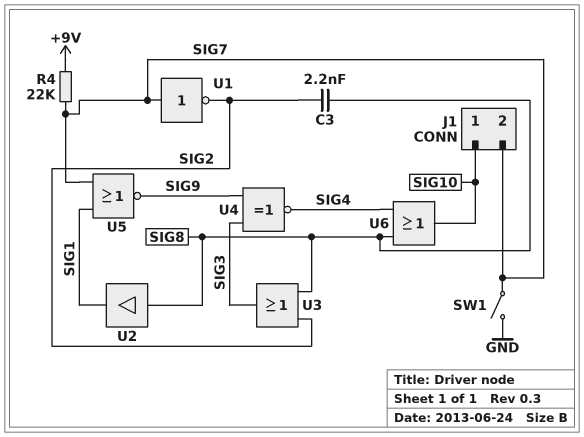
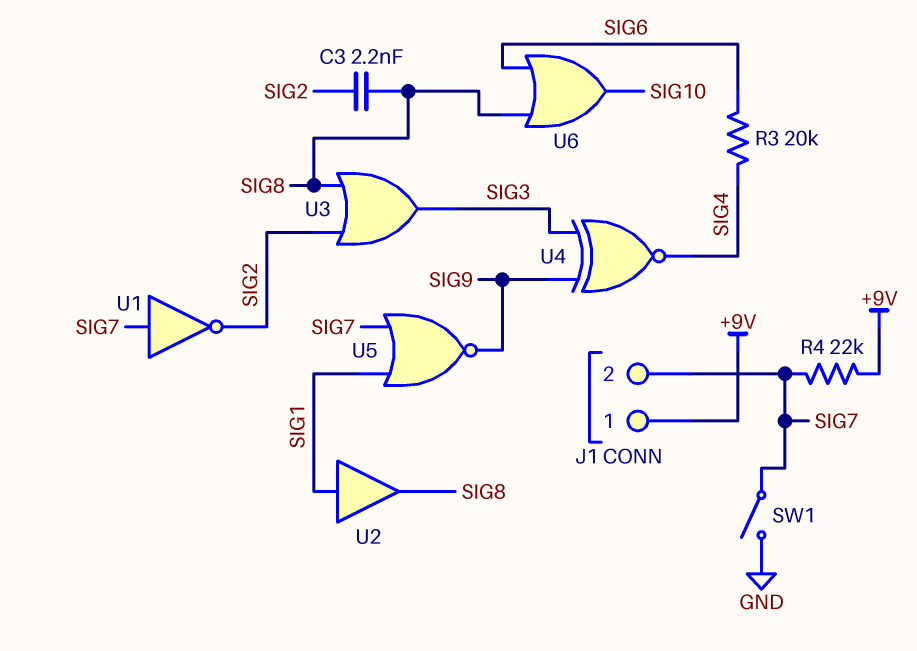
J1 pin 1: SIG10 -> +9V
R3: none -> 20k (SIG4, SIG6)
U2: buffer (in SIG8, out SIG1) -> buffer (in SIG1, out SIG8)
U6: OR (in SIG4, in SIG8, out SIG10) -> OR (in SIG6, in SIG8, out SIG10)

